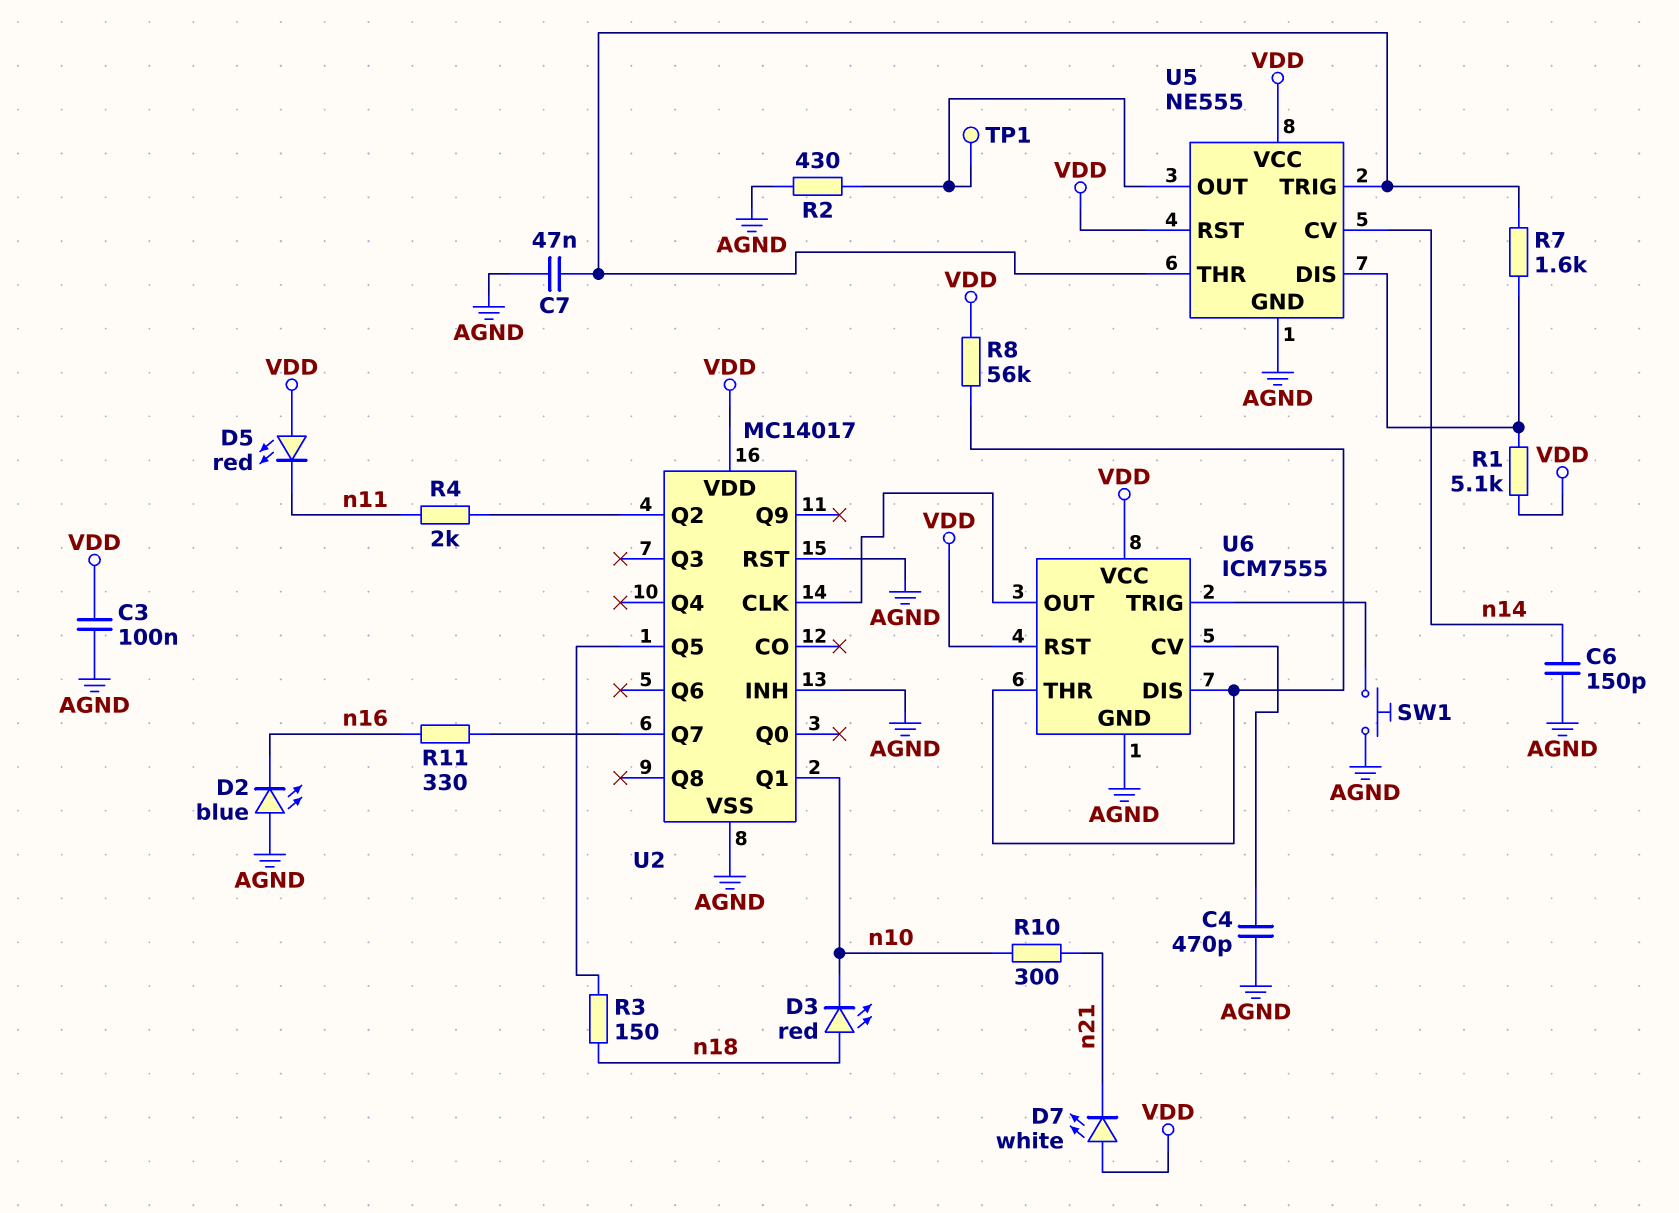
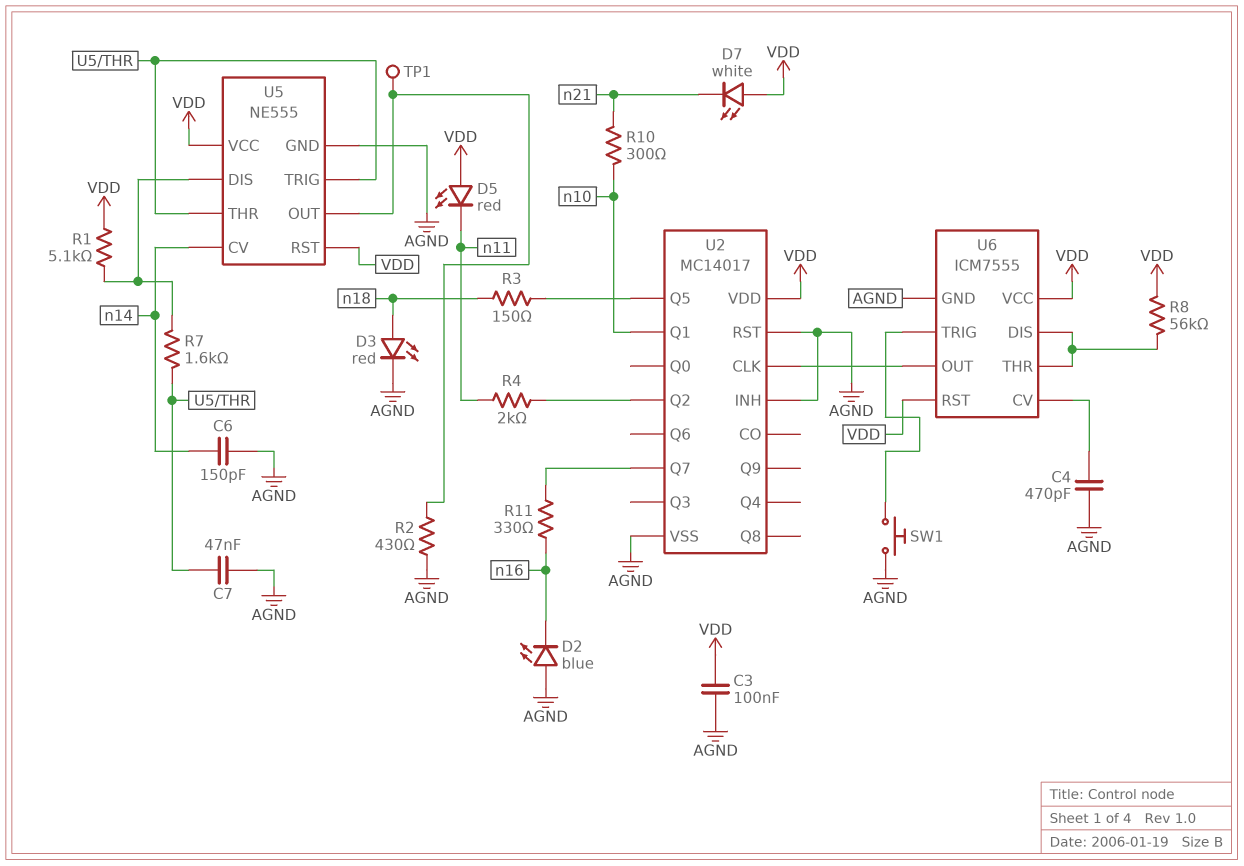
D3: LED red (A n18, K n10) -> LED red (A n18, K AGND)

